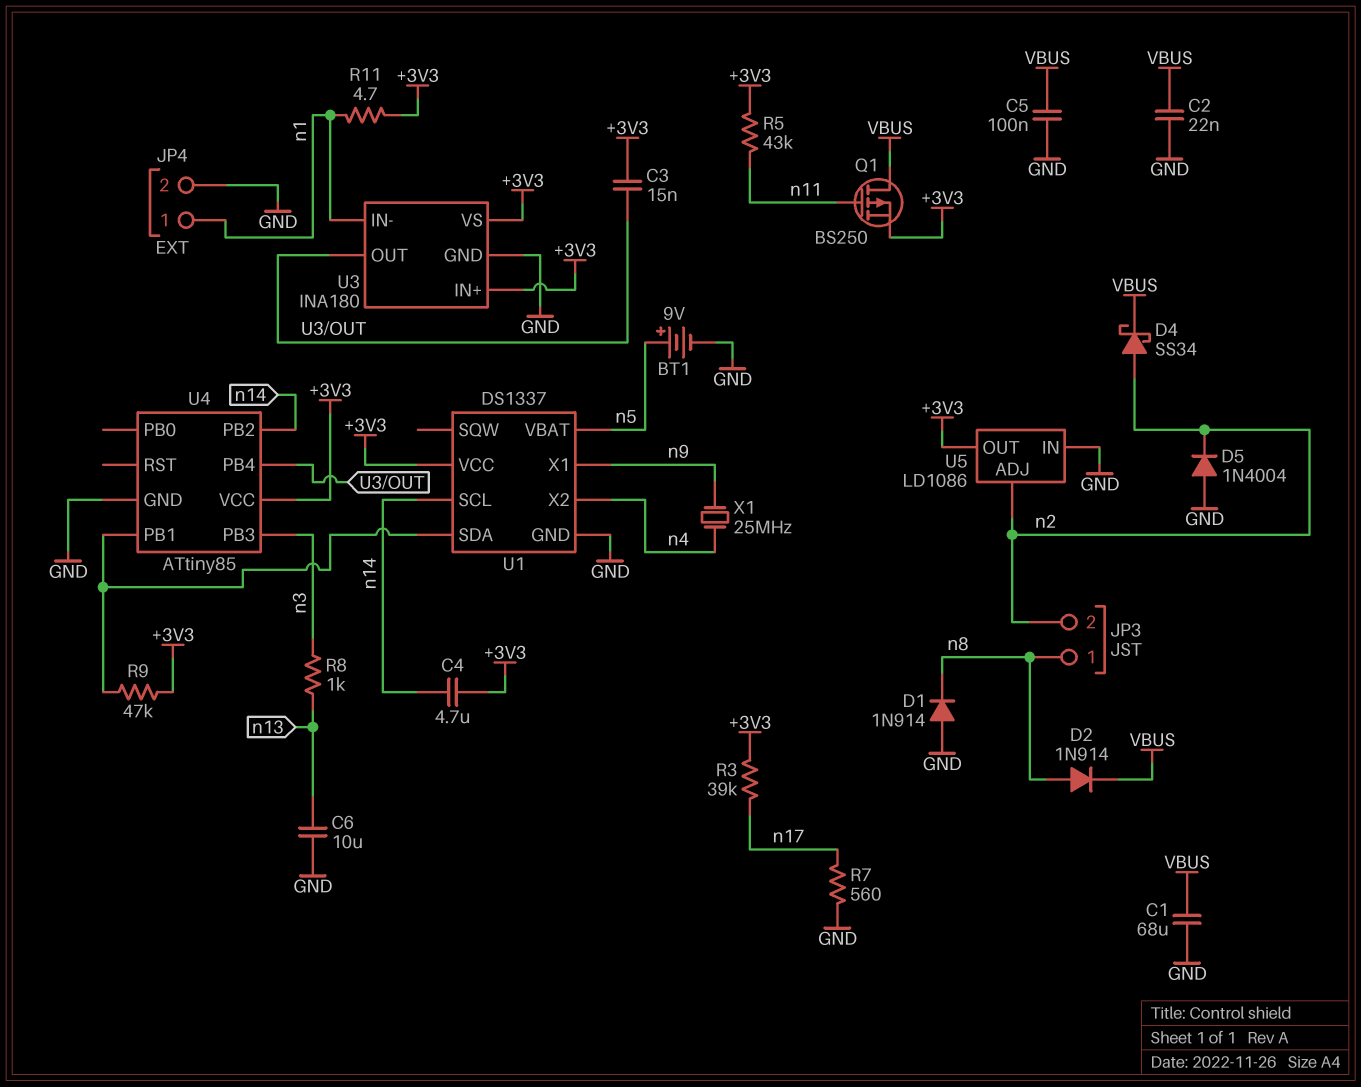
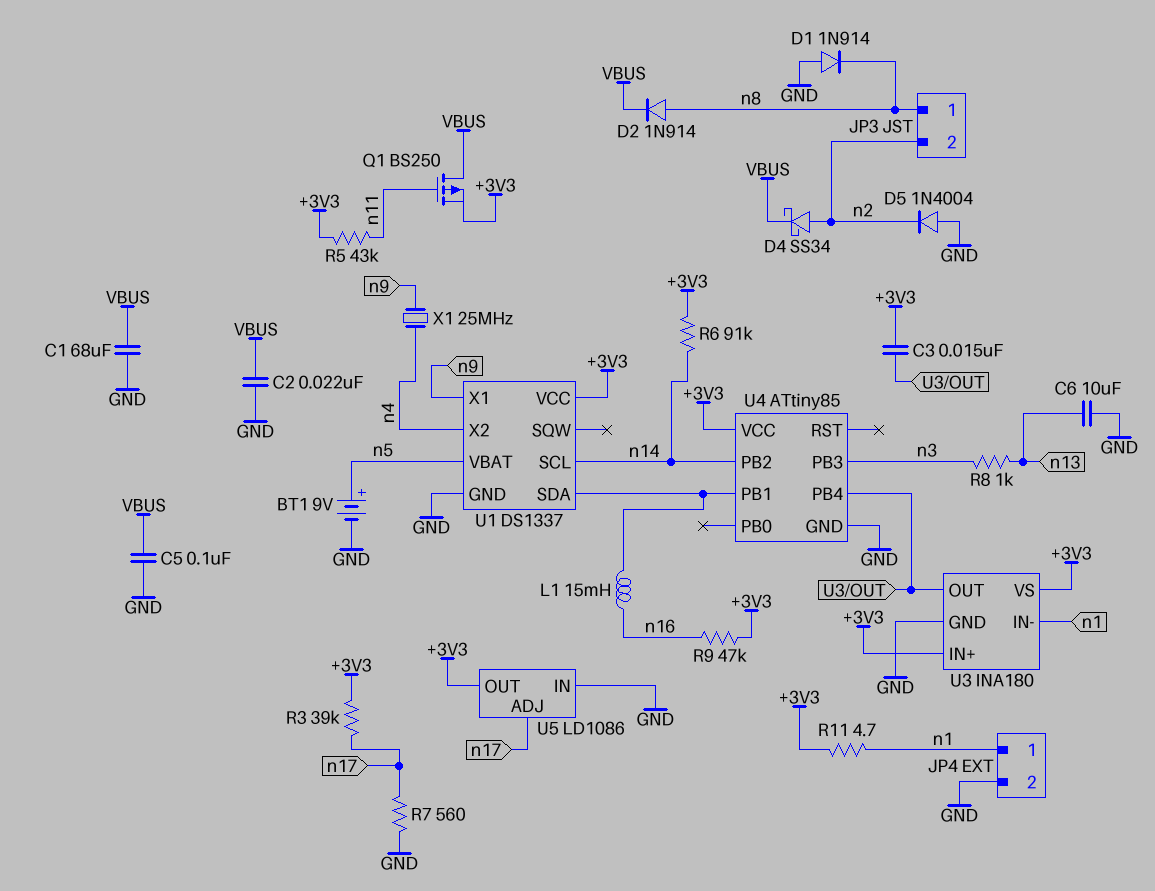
C4: 4.7uF (+3V3, n14) -> none
L1: none -> 15mH (U1/SDA, n16)
R6: none -> 91k (+3V3, n14)
R9: 47k (+3V3, U1/SDA) -> 47k (+3V3, n16)
U5 pin ADJ: n2 -> n17

